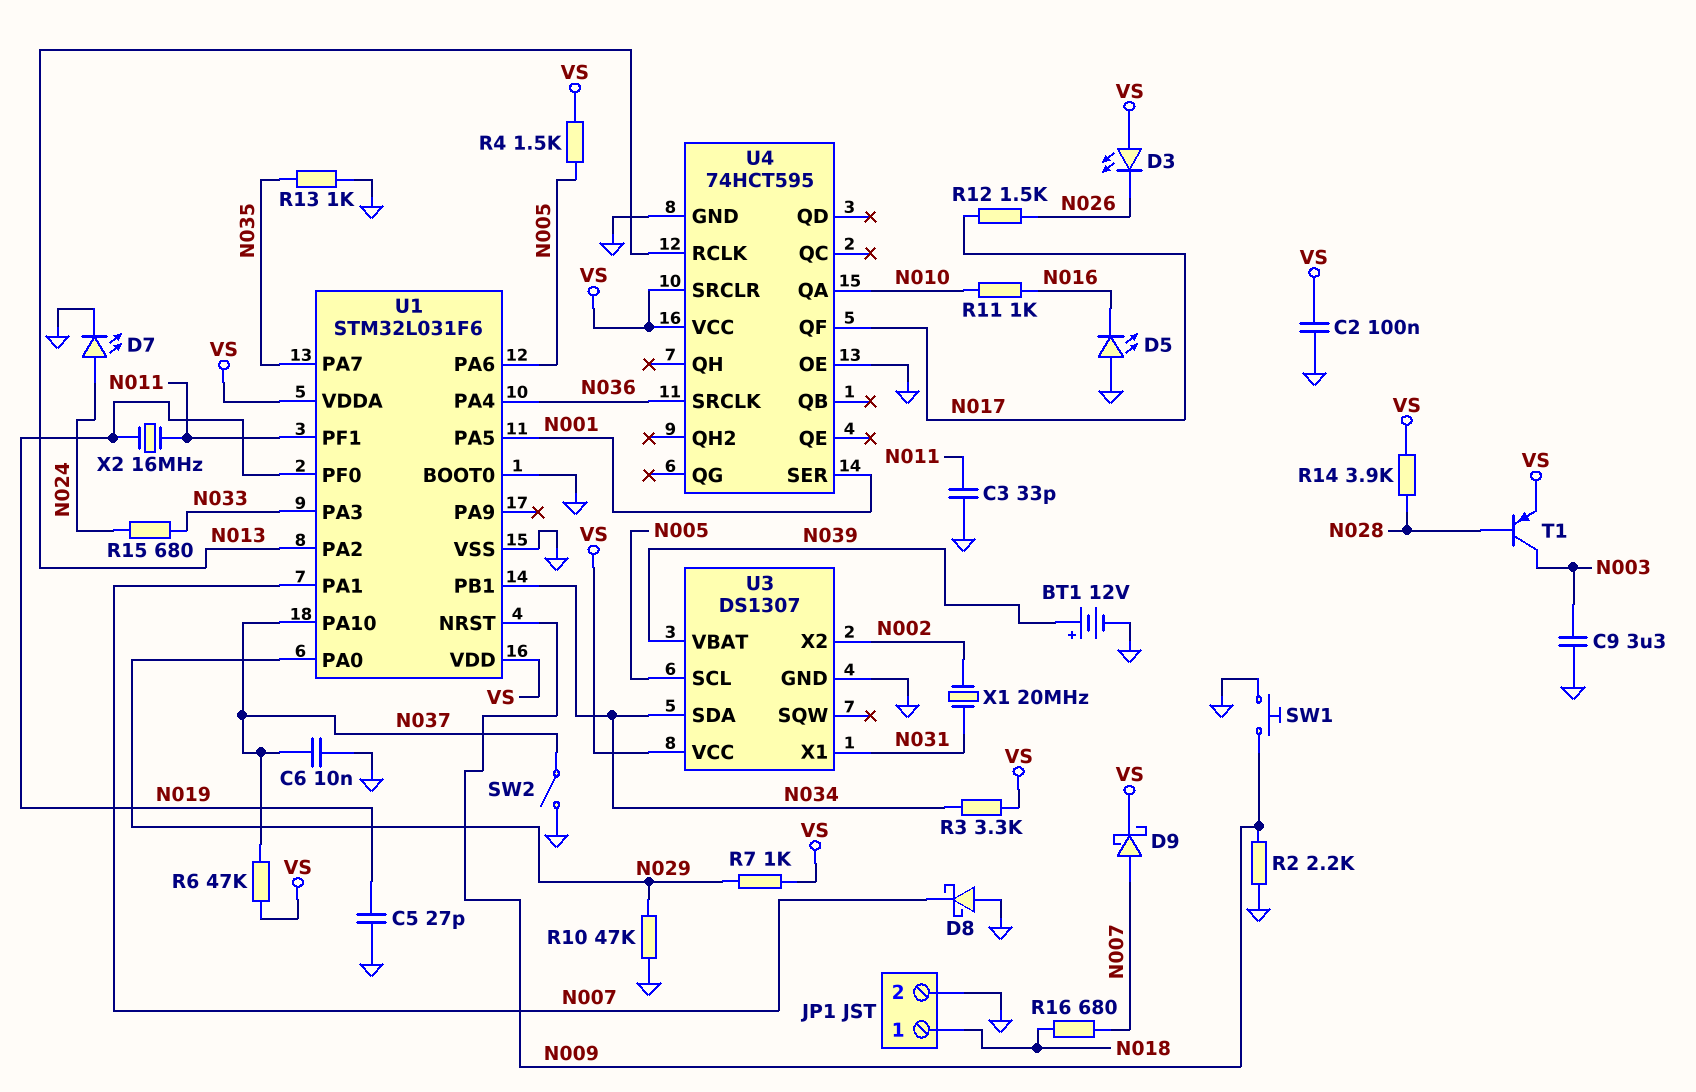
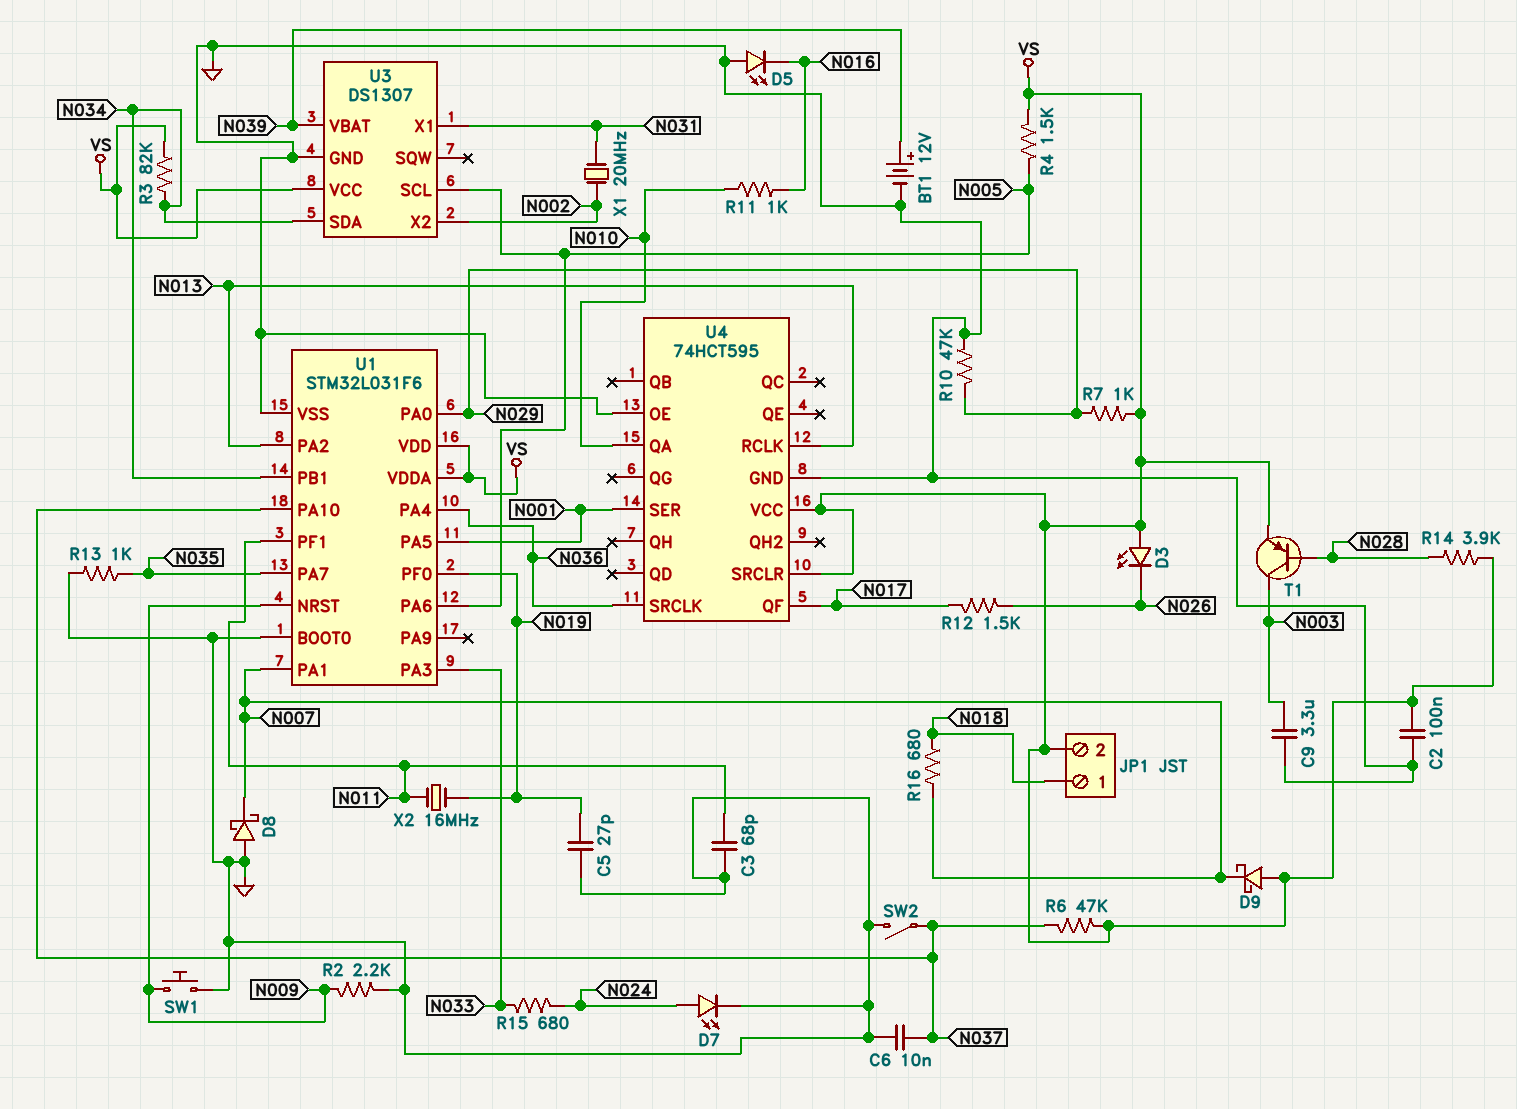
C3: 33pF (GND, N011) -> 68pF (GND, N011)
D9: schottky (A N007, K VS) -> schottky (A VS, K N007)
JP1 pin 2: GND -> VS
R3: 3.3k (N034, VS) -> 82k (N034, VS)

